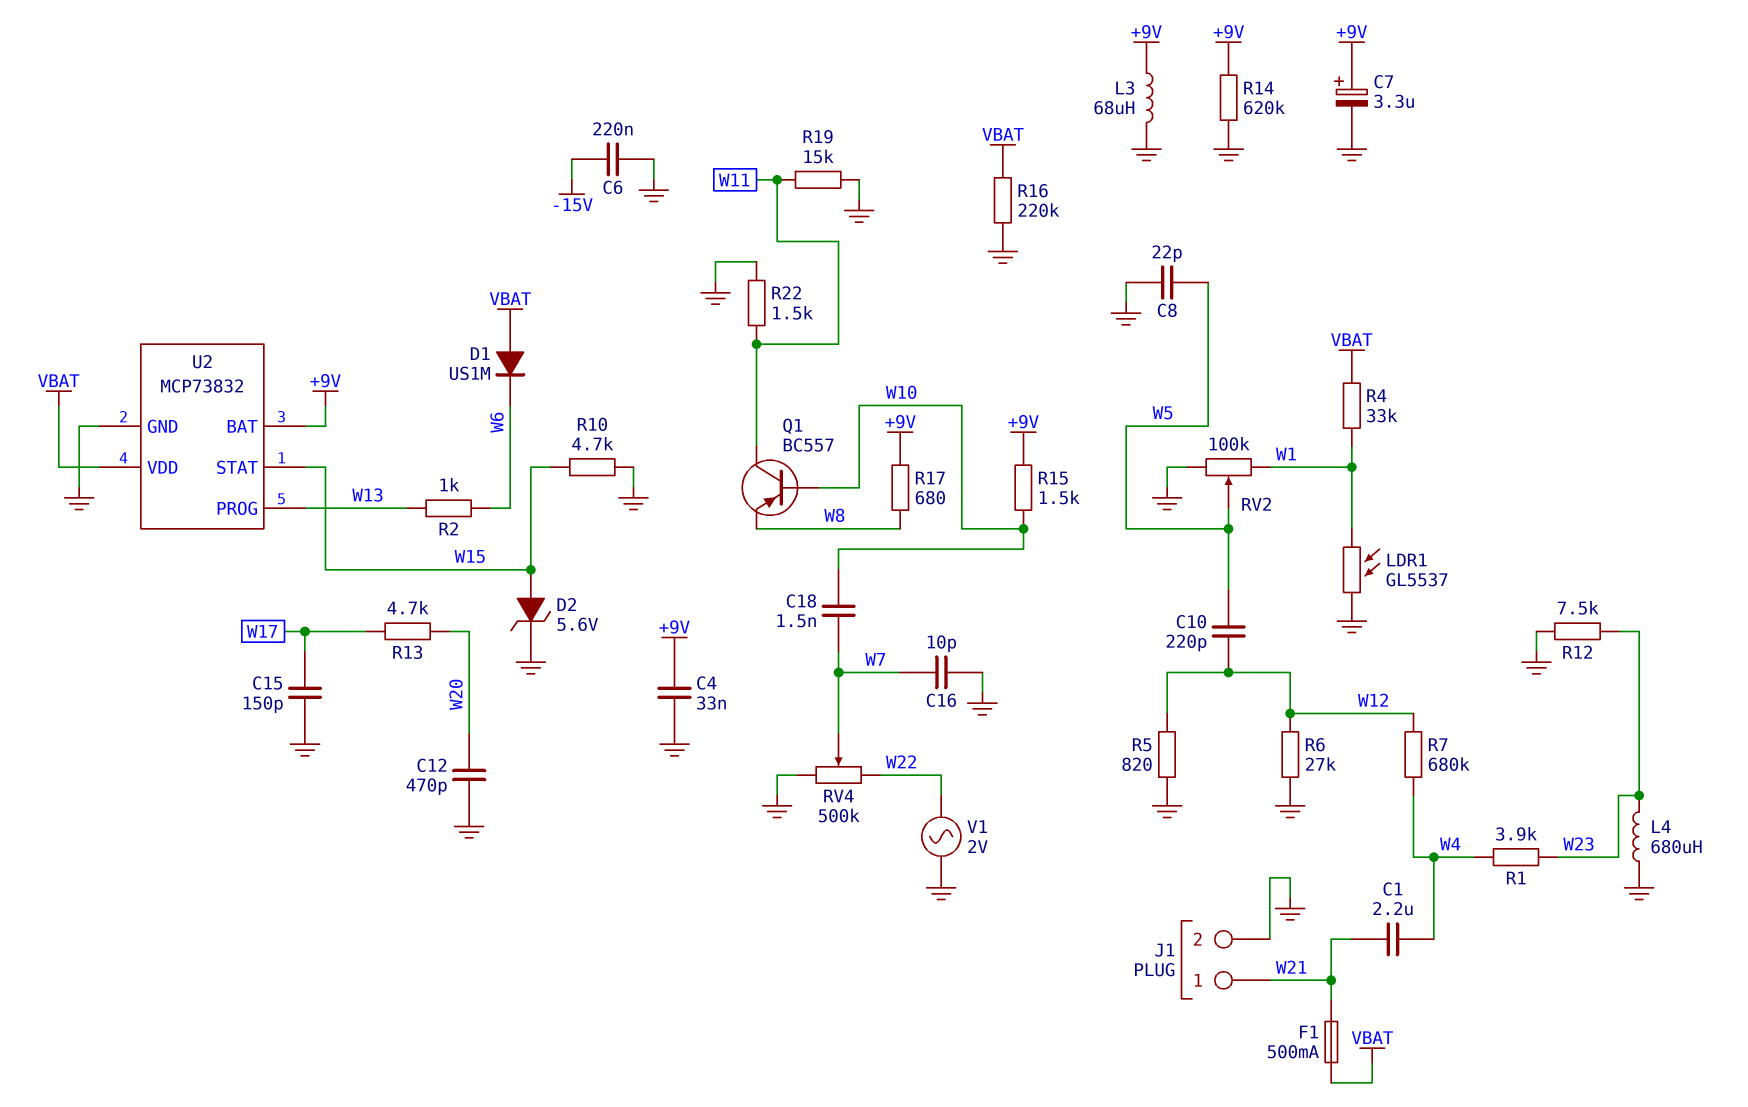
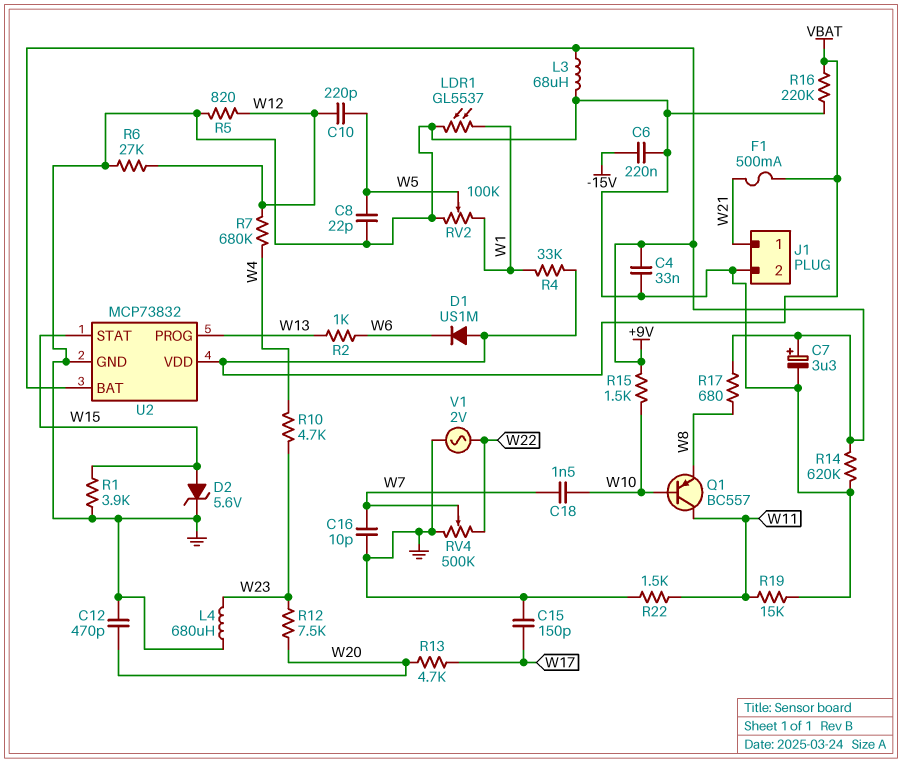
C1: 2.2uF (W4, W21) -> none
R1: 3.9k (W4, W23) -> 3.9k (GND, W15)
R10: 4.7k (GND, W15) -> 4.7k (W4, W23)
R12: 7.5k (GND, W23) -> 7.5k (W20, W23)

